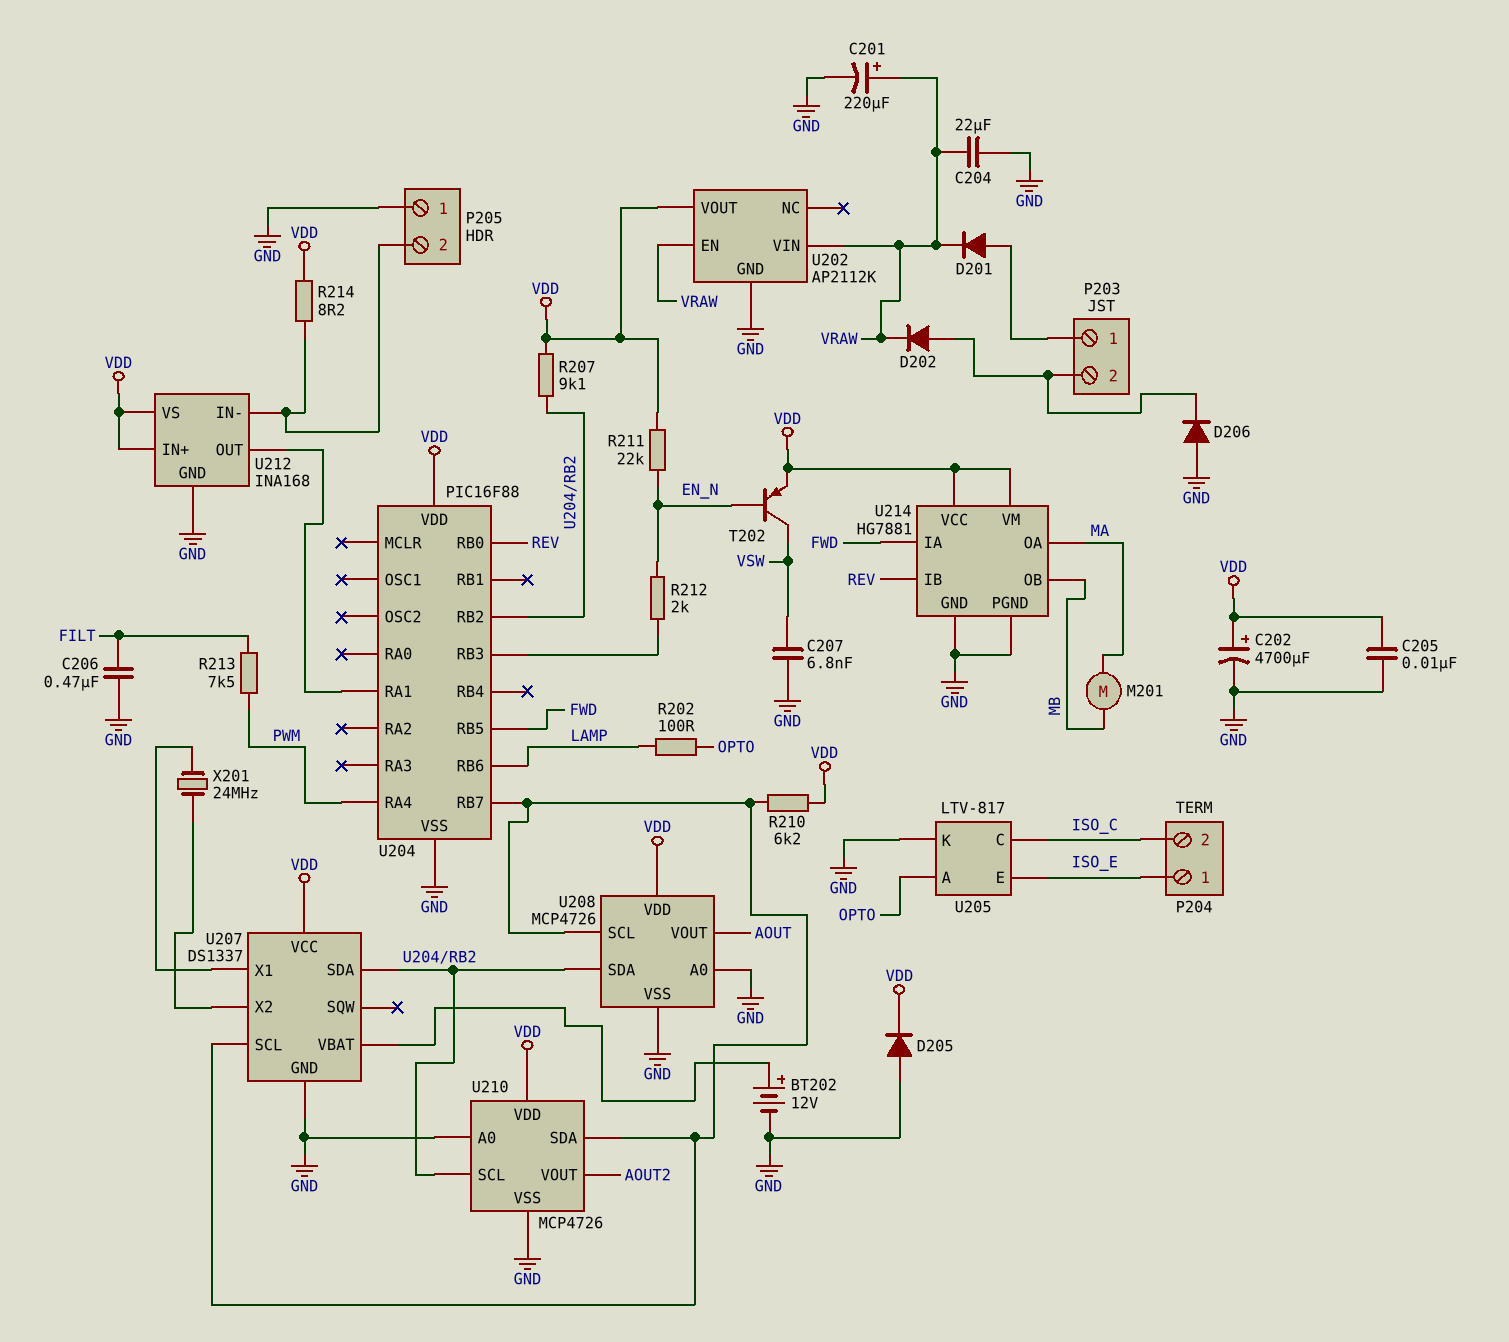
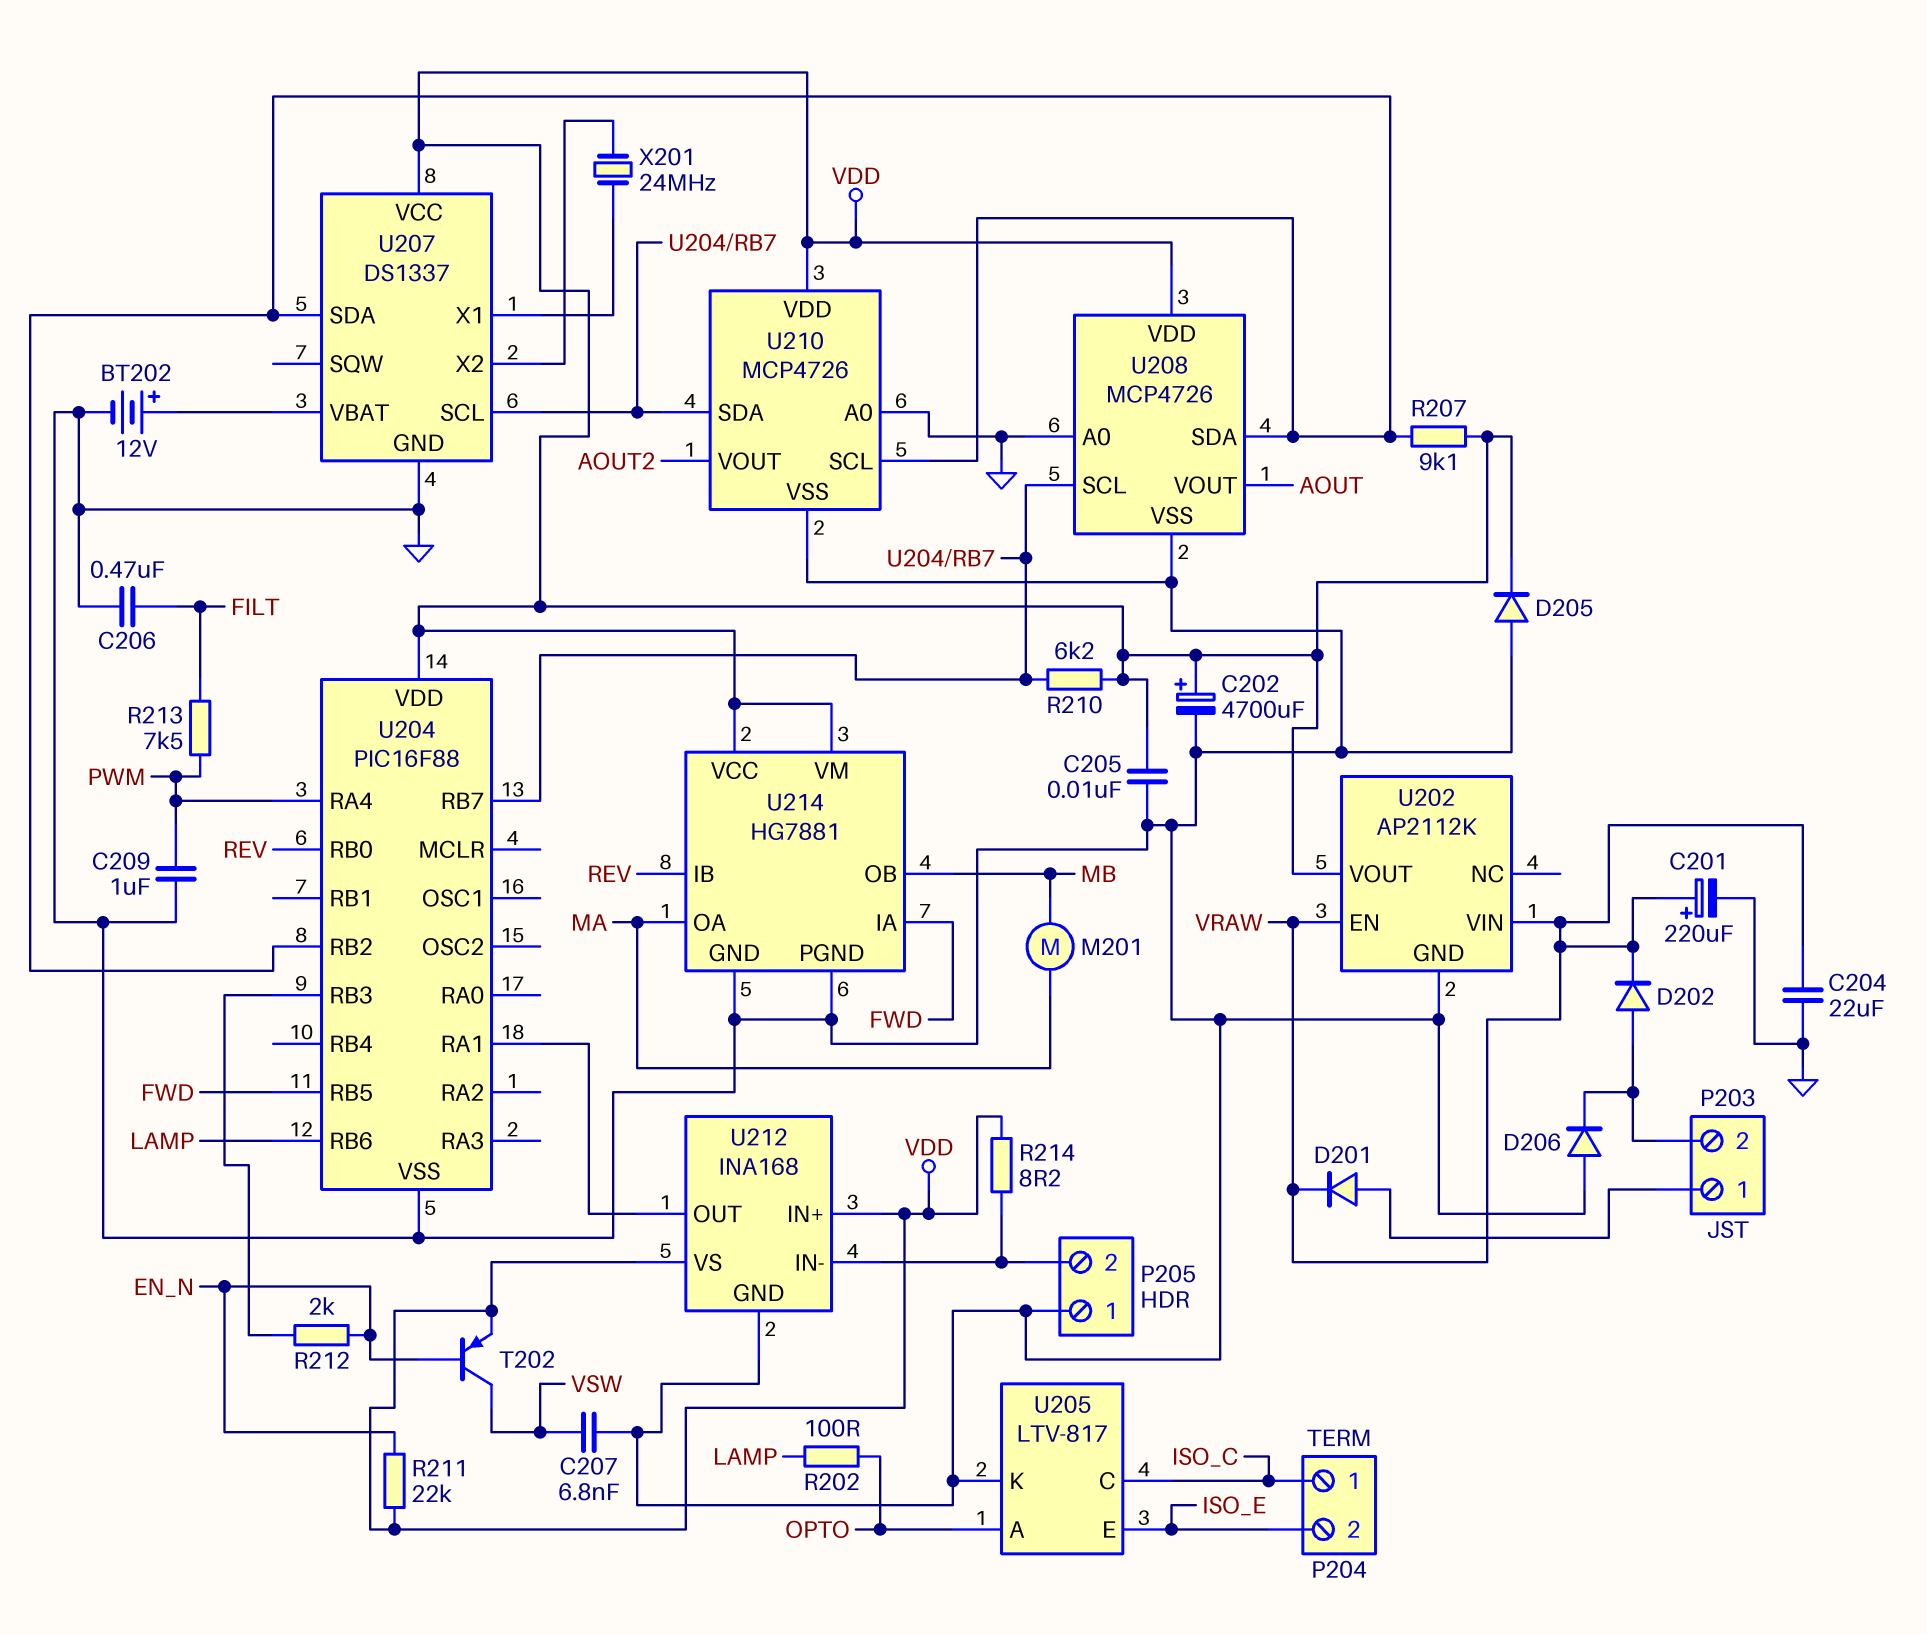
C209: none -> 1uF (GND, PWM)
P204 pin 1: ISO_E -> ISO_C
P204 pin 2: ISO_C -> ISO_E

